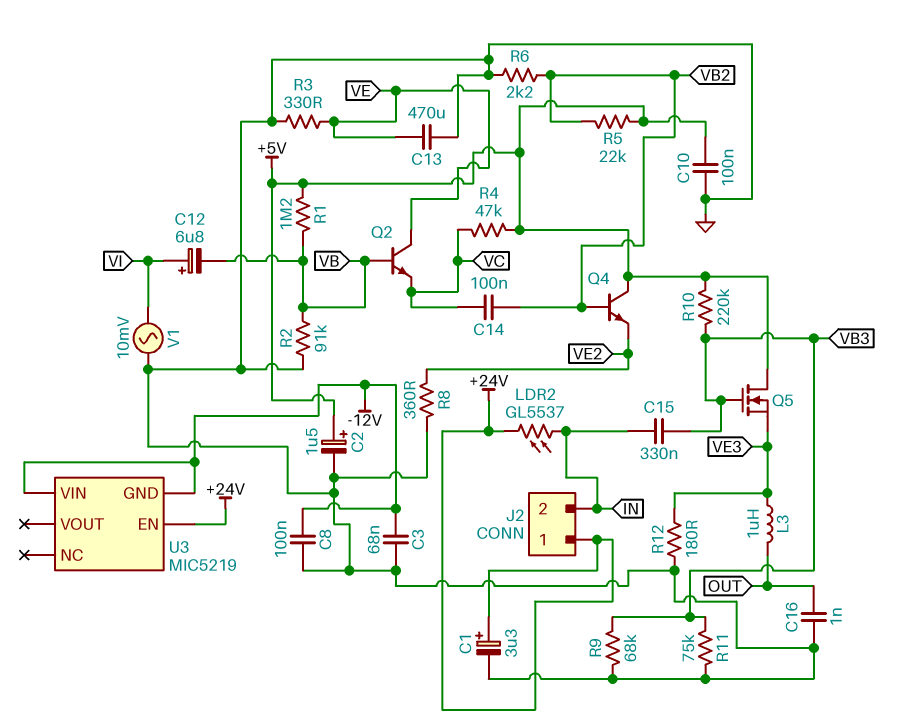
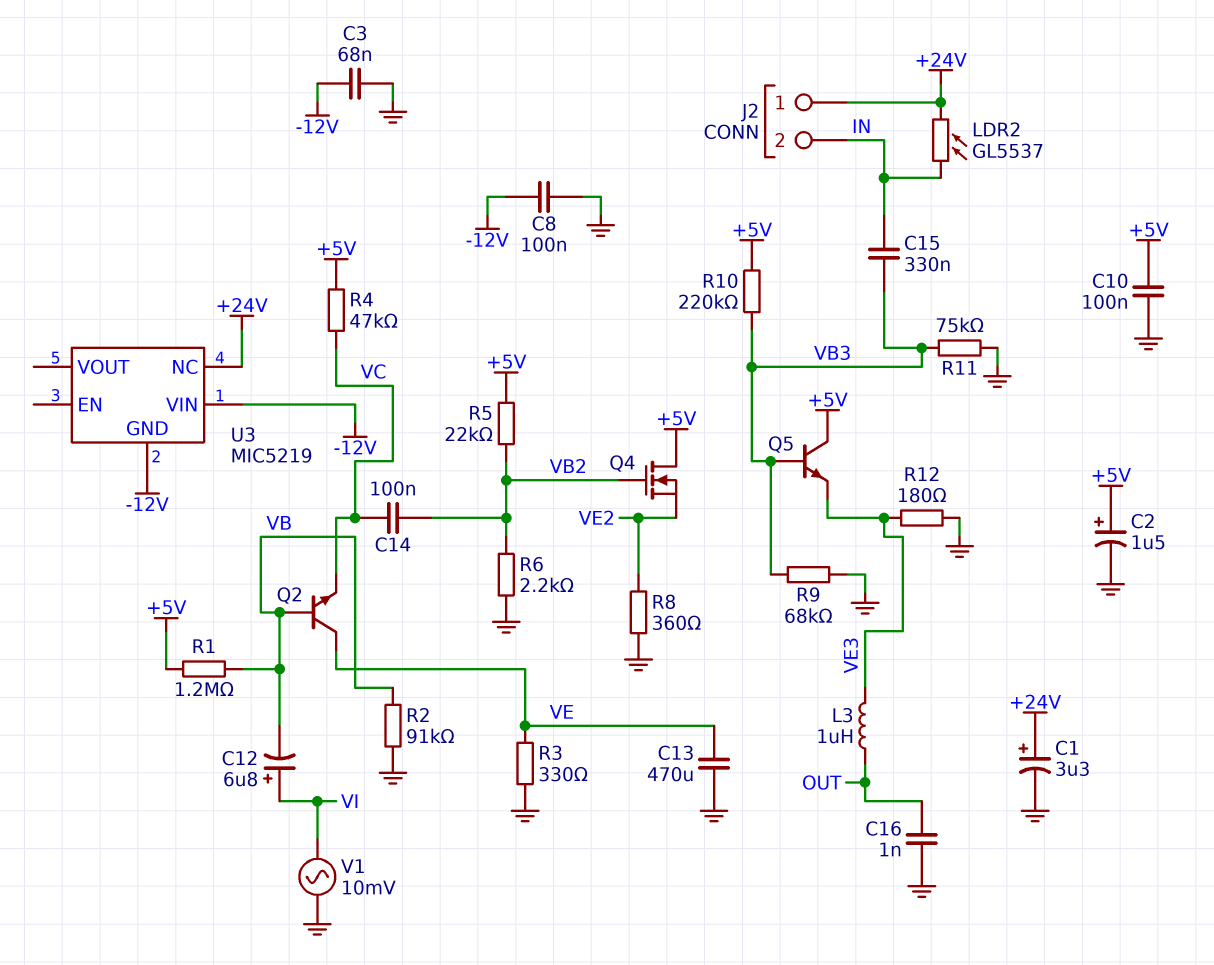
Q4: NPN (B VB2, C +5V, E VE2) -> NMOS (G VB2, D +5V, S VE2)
Q5: NMOS (G VB3, D +5V, S VE3) -> NPN (B VB3, C +5V, E VE3)
U3 pin EN: +24V -> none
U3 pin NC: none -> +24V

